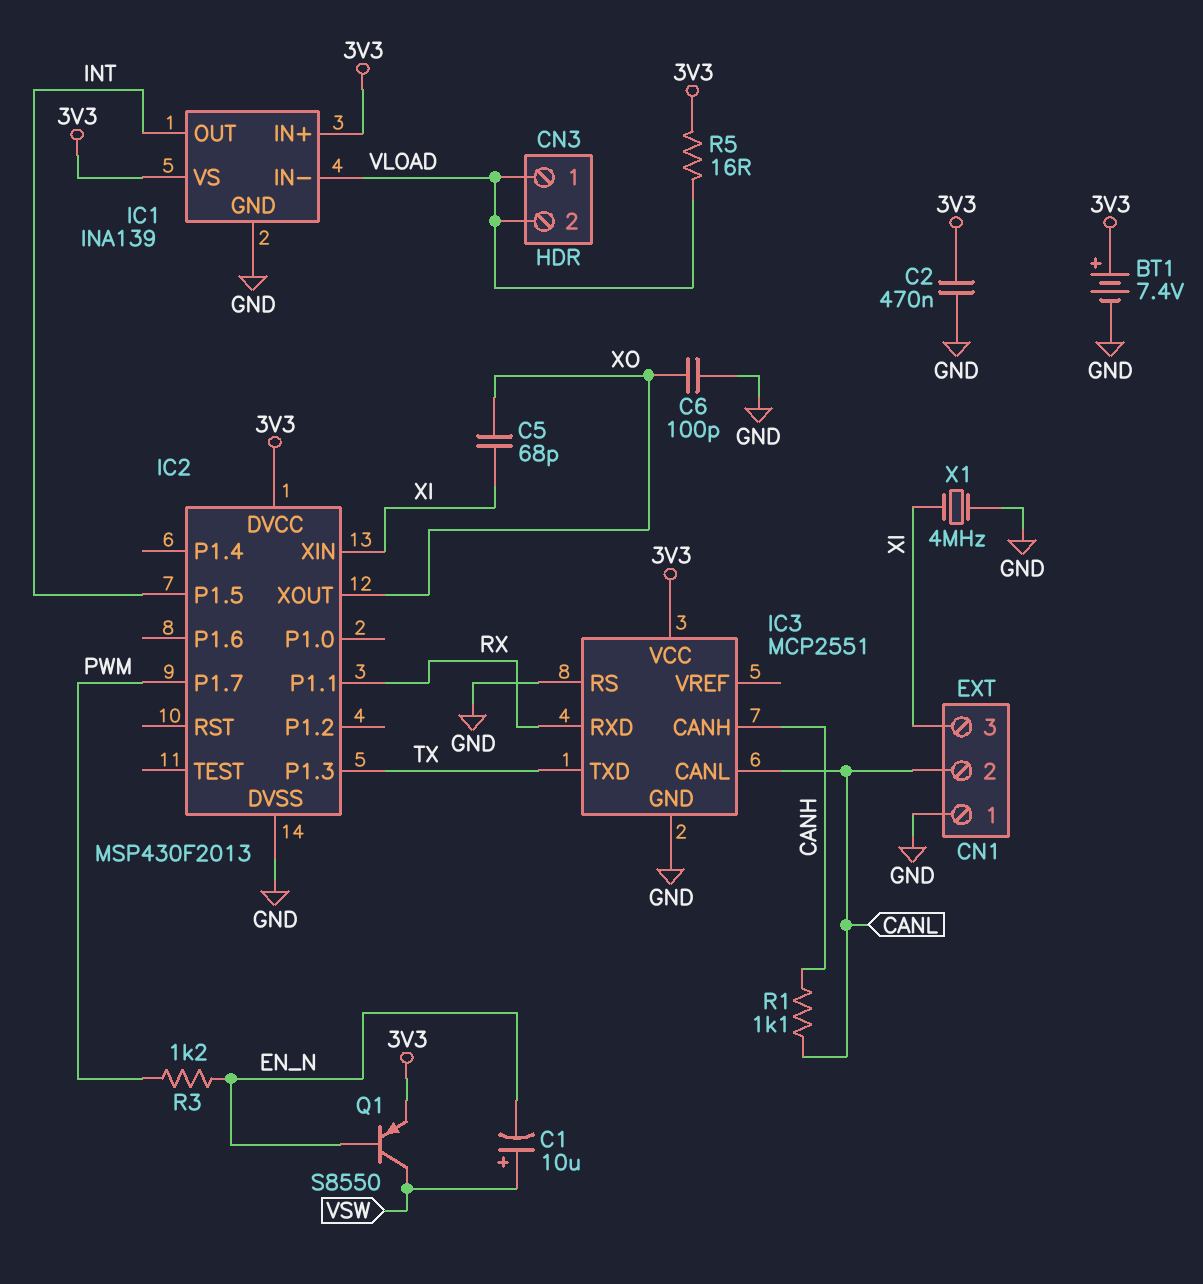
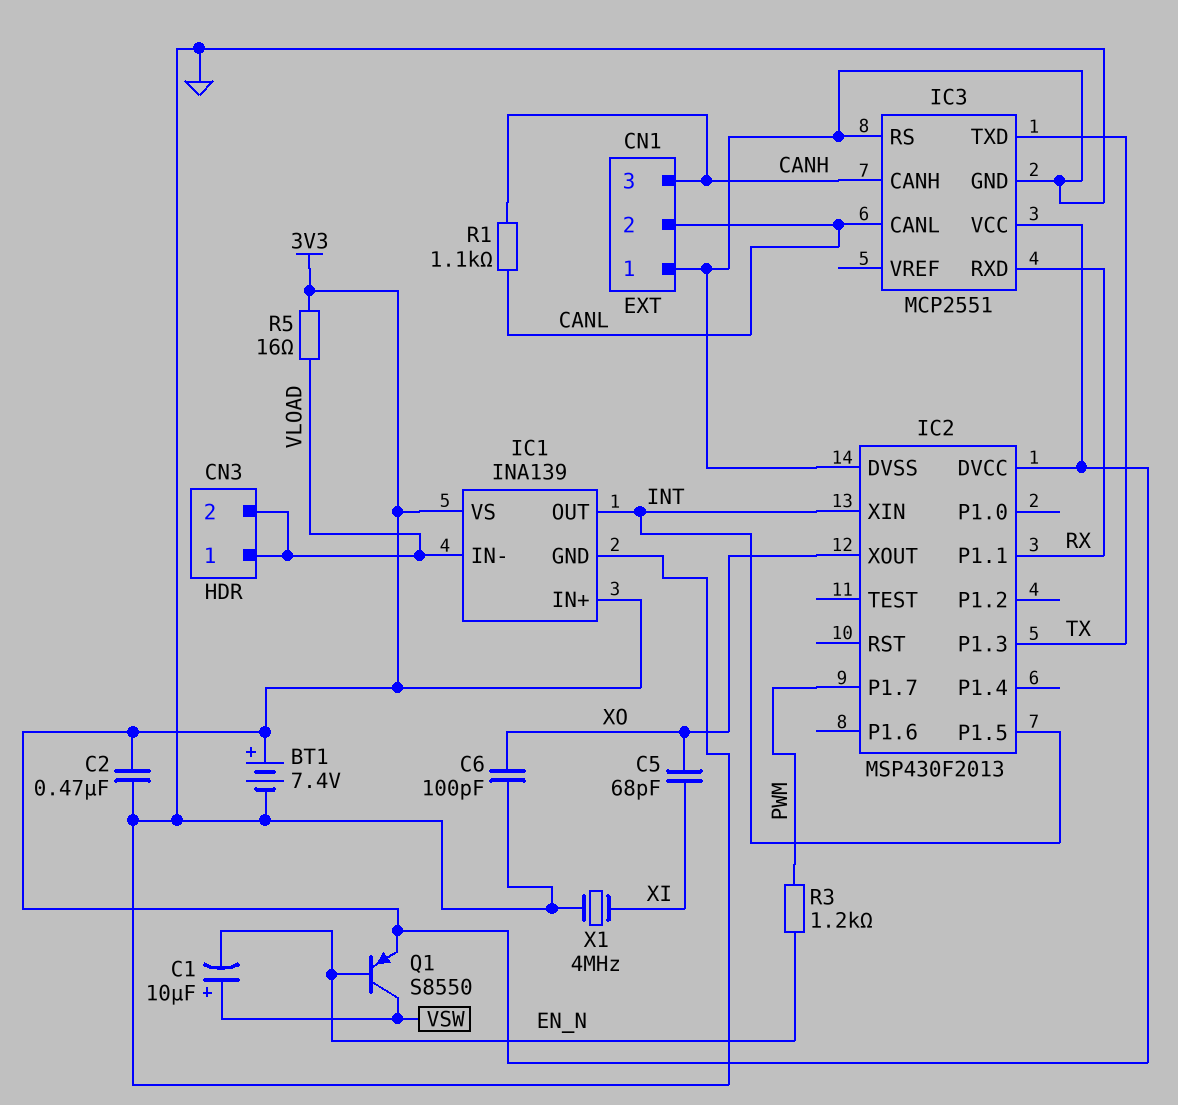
CN1 pin 3: XI -> CANH
IC2 pin XIN: XI -> INT

